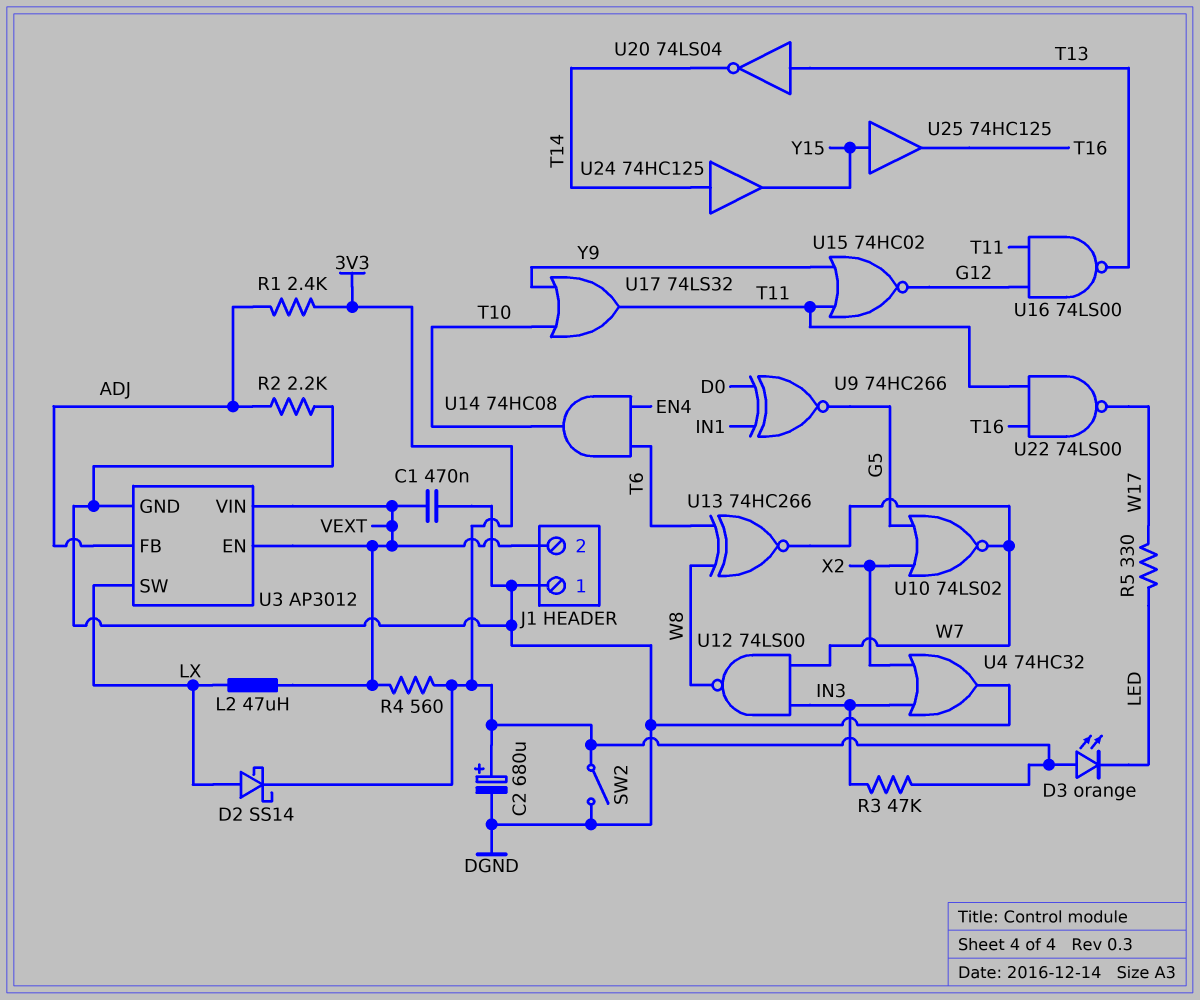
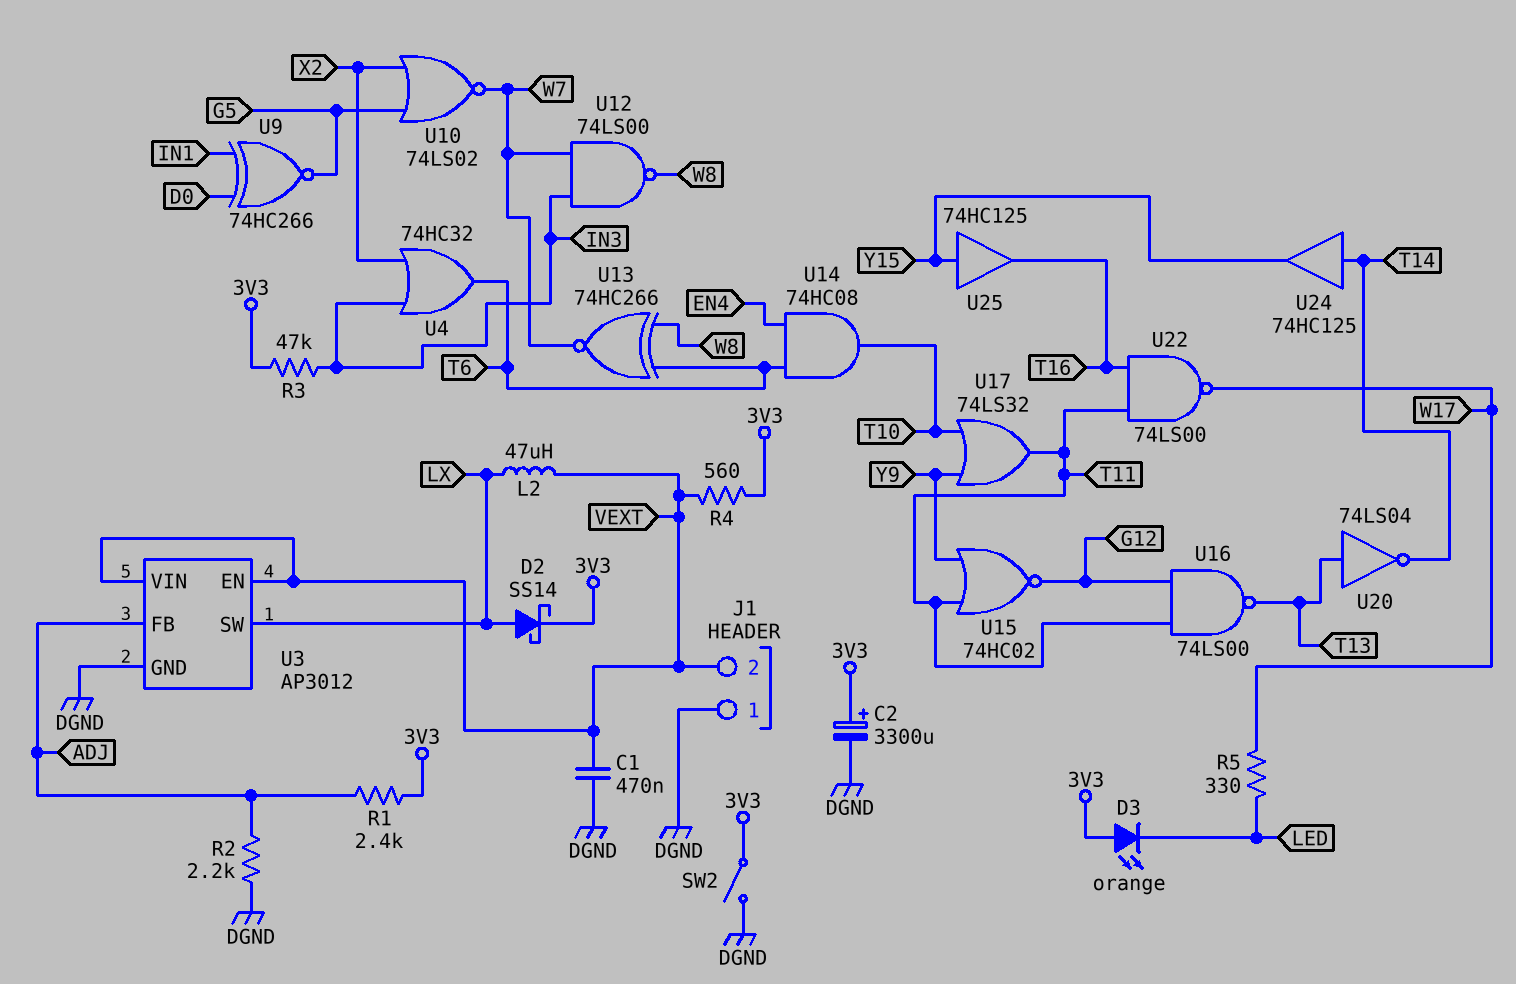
C2: 680uF (plus 3V3, minus DGND) -> 3300uF (plus 3V3, minus DGND)
U4: OR 74HC32 (in IN3, in X2, out DGND) -> OR 74HC32 (in IN3, in X2, out T6)

